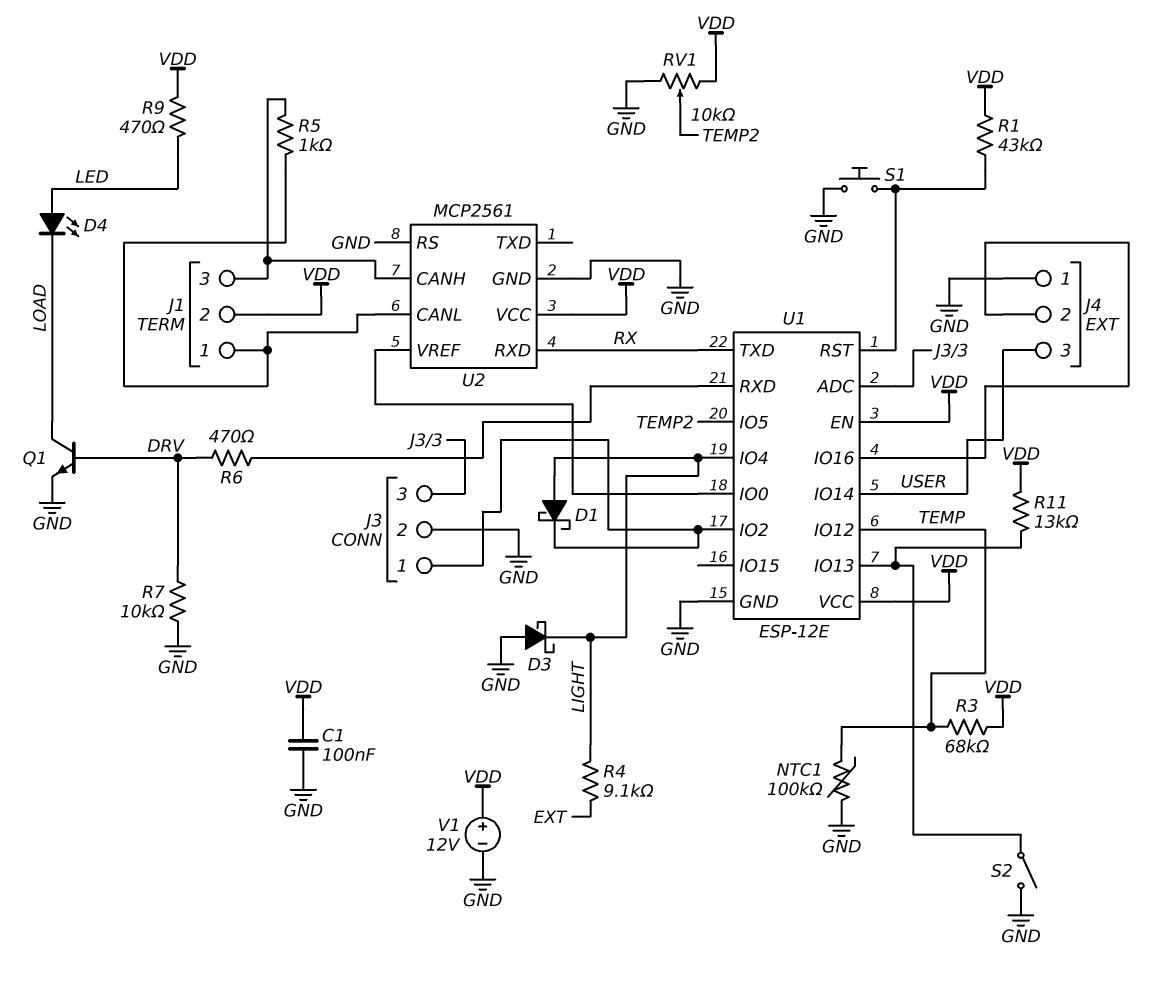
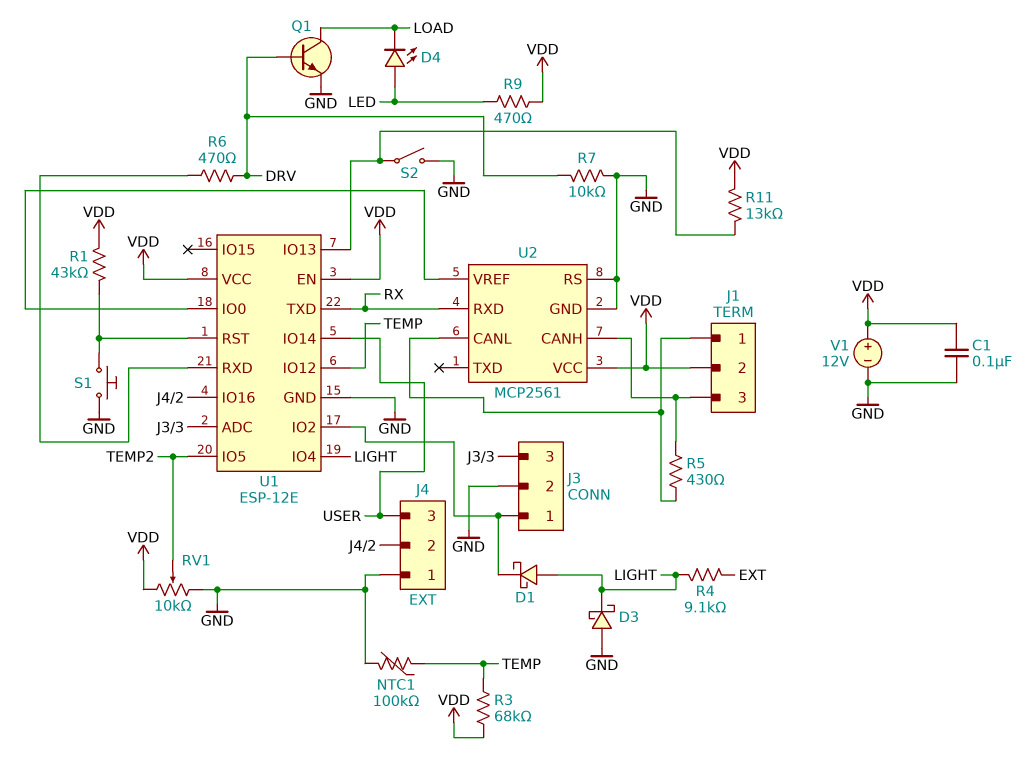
R5: 1k (J1/1, J1/3) -> 430 (J1/1, J1/3)

